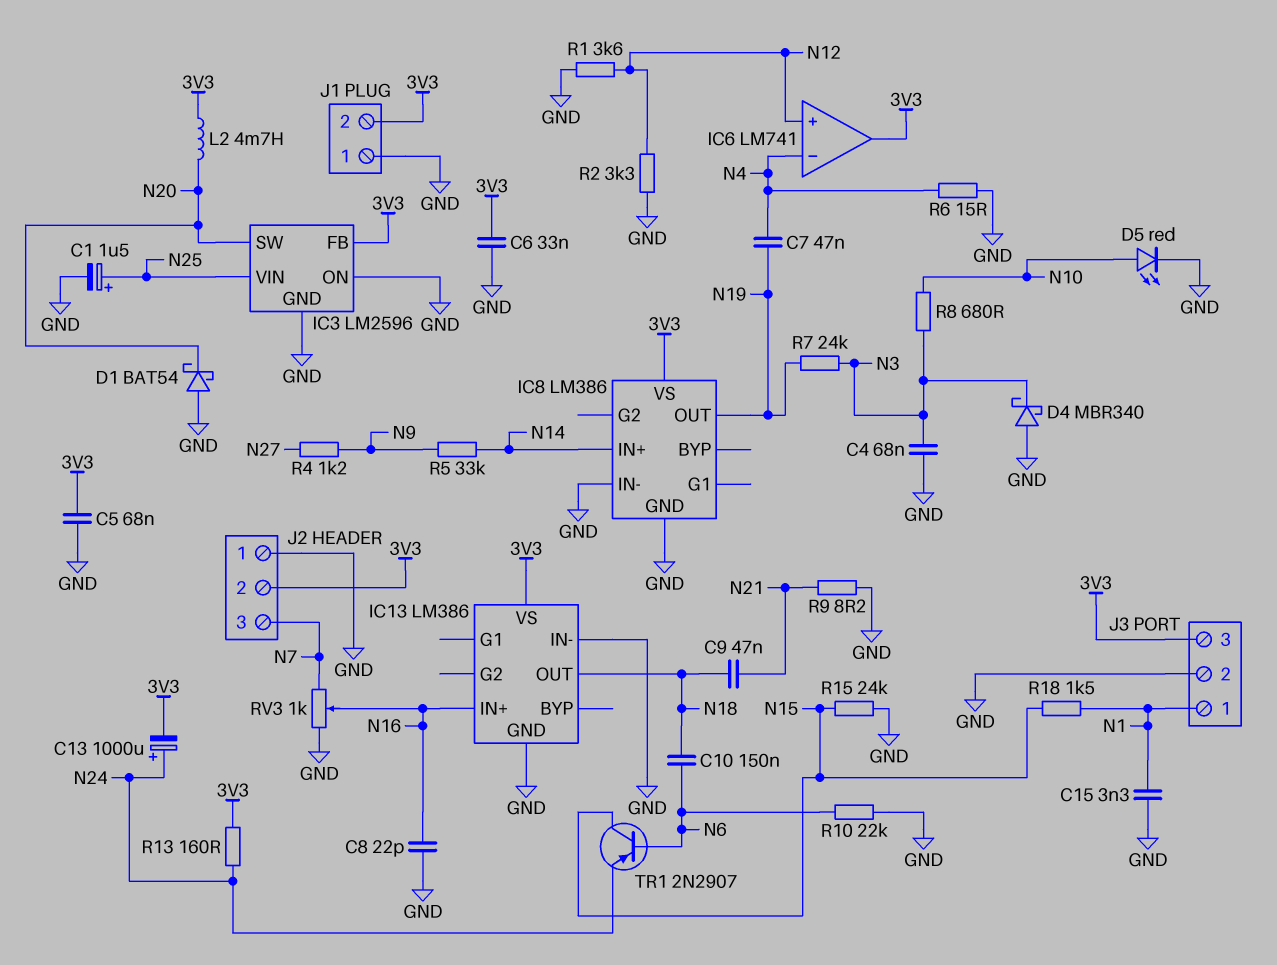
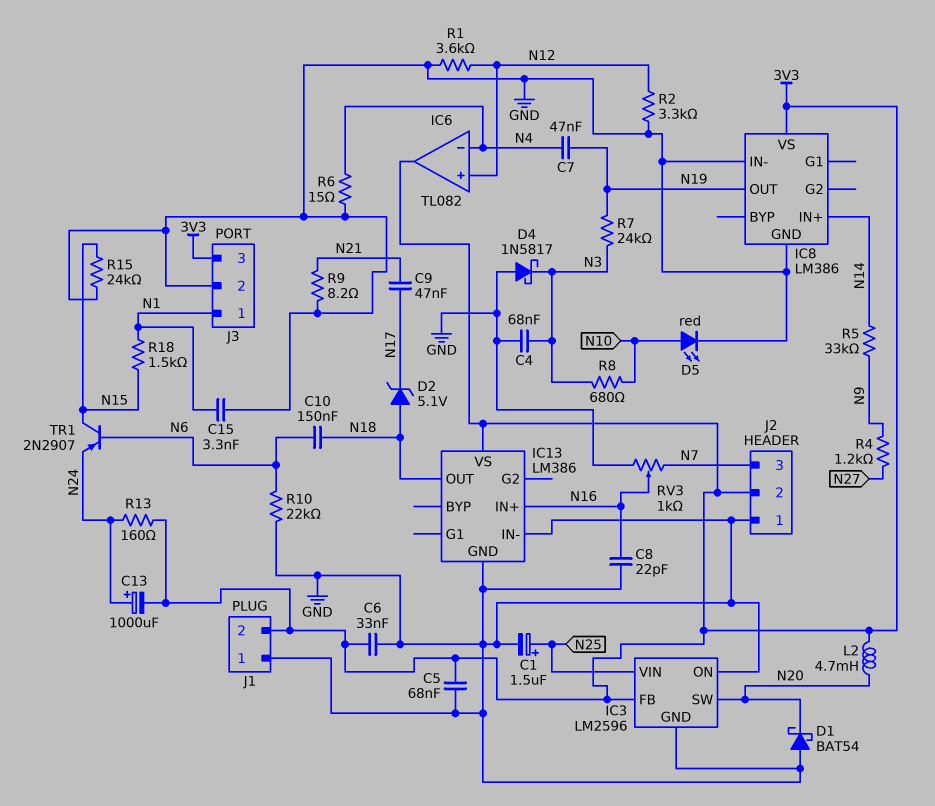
C9: 47nF (N18, N21) -> 47nF (N17, N21)
D2: none -> zener 5.1V (A N18, K N17)
D4: schottky MBR340 (A GND, K N3) -> schottky 1N5817 (A GND, K N3)
IC6: LM741 -> TL082

